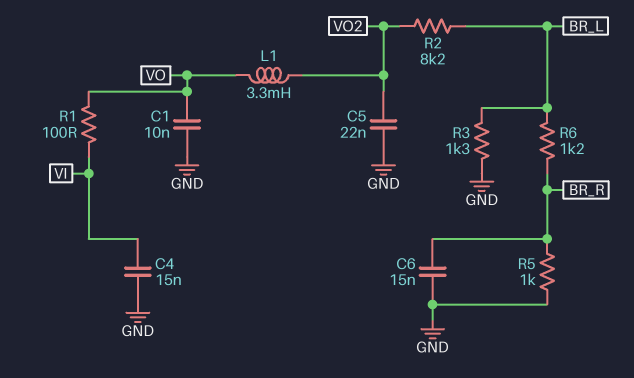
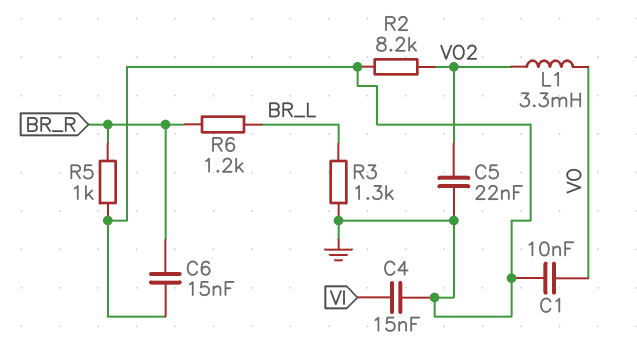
R1: 100 (VI, VO) -> none
R2: 8.2k (BR_L, VO2) -> 8.2k (GND, VO2)

